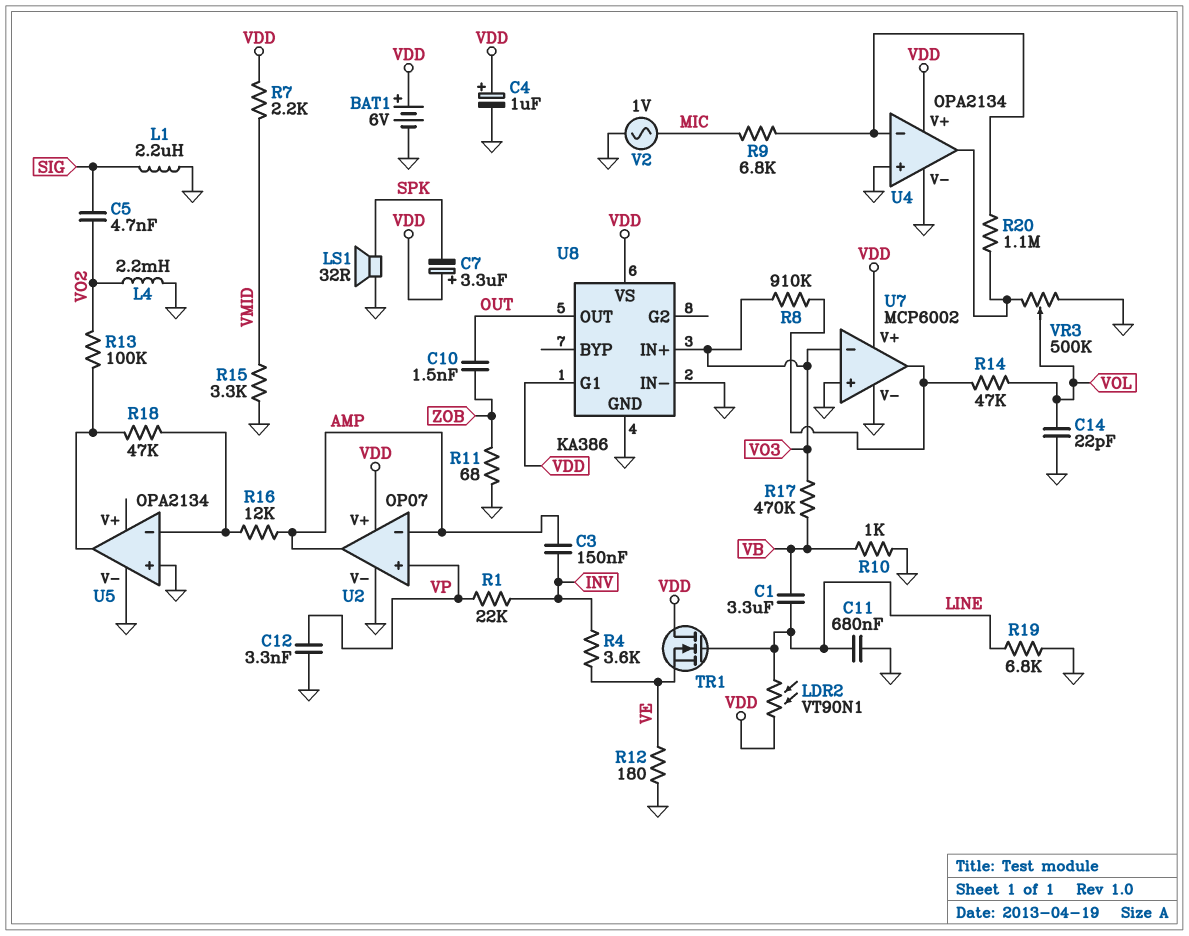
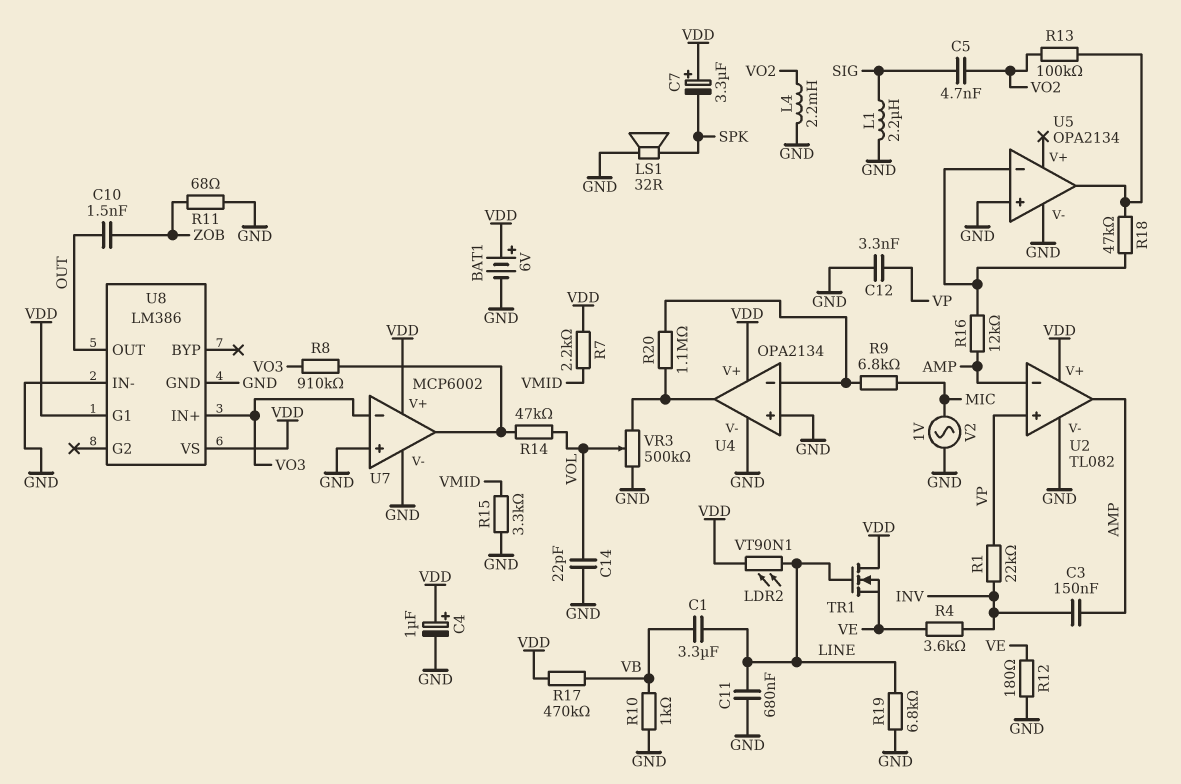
R17: 470k (VB, VO3) -> 470k (VB, VDD)
U2: OP07 -> TL082
U8: KA386 -> LM386

